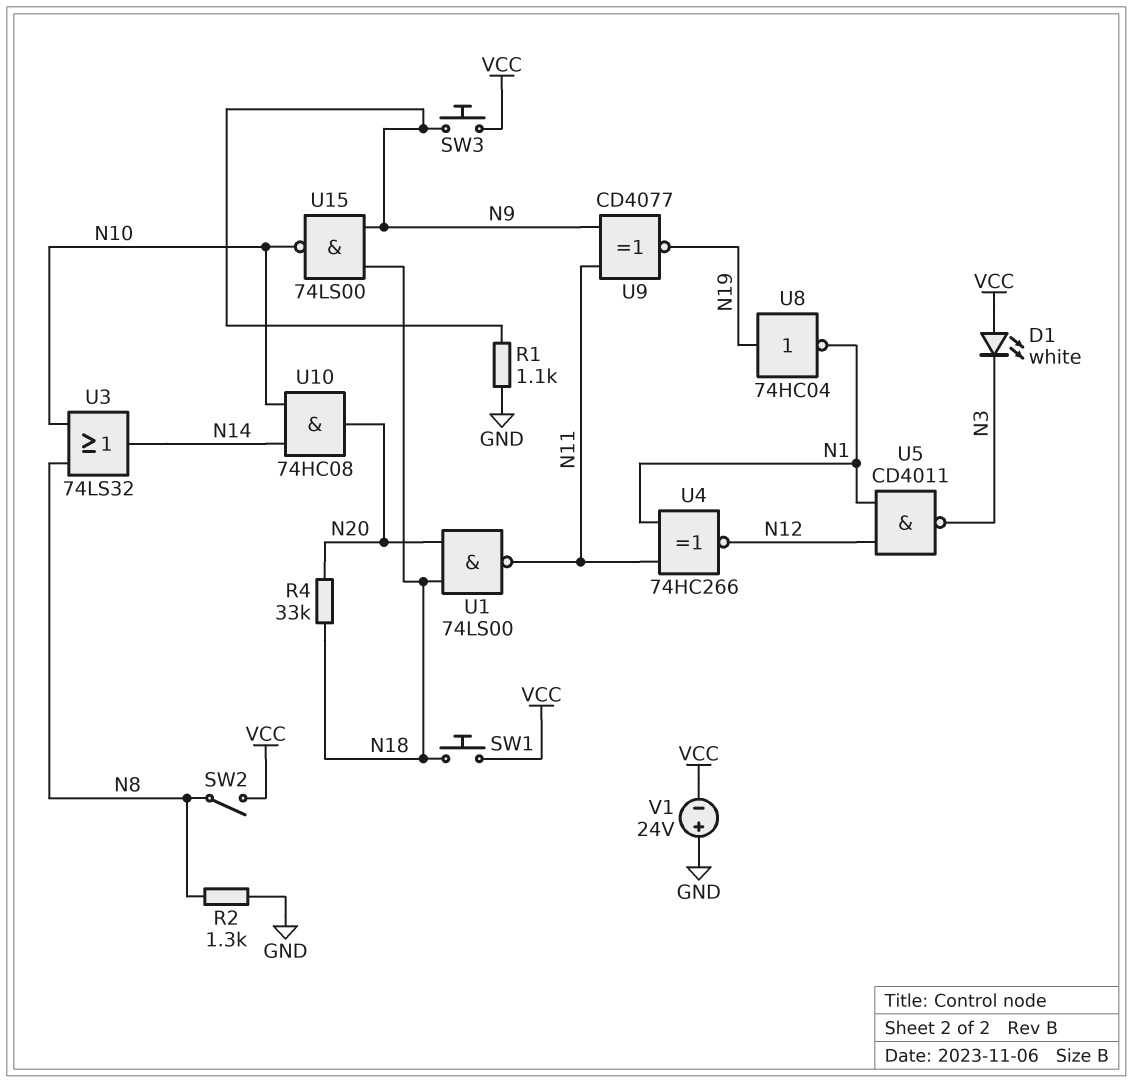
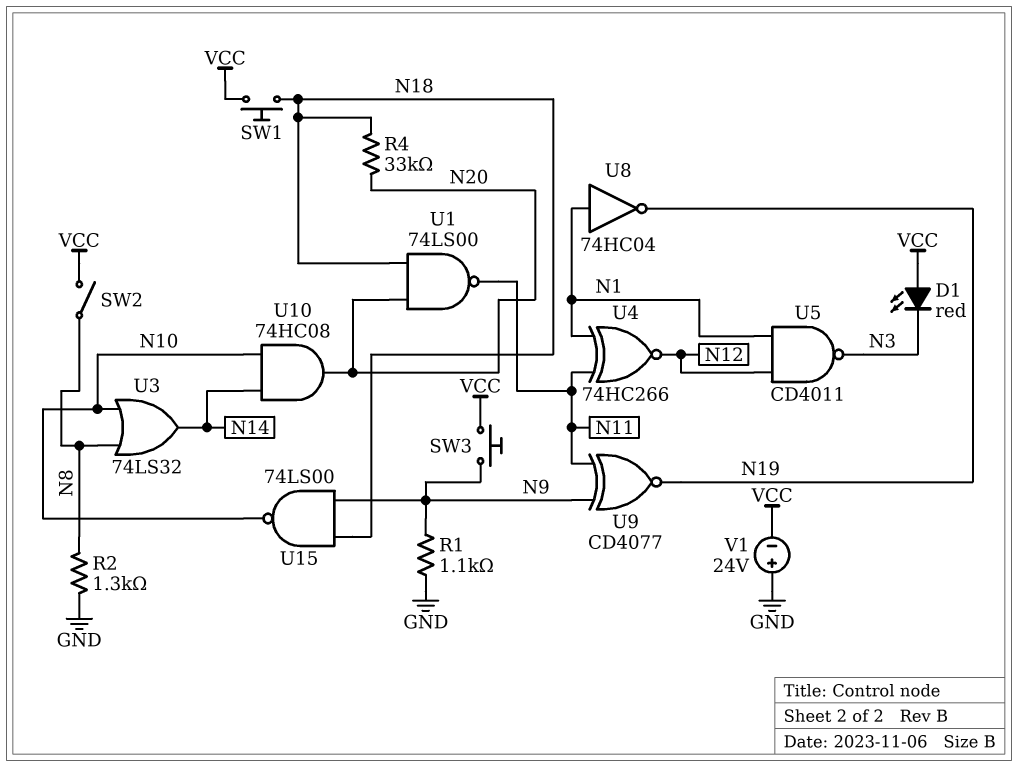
D1: LED white (A VCC, K N3) -> LED red (A VCC, K N3)
U8: NOT 74HC04 (in N19, out N1) -> NOT 74HC04 (in N1, out N19)

